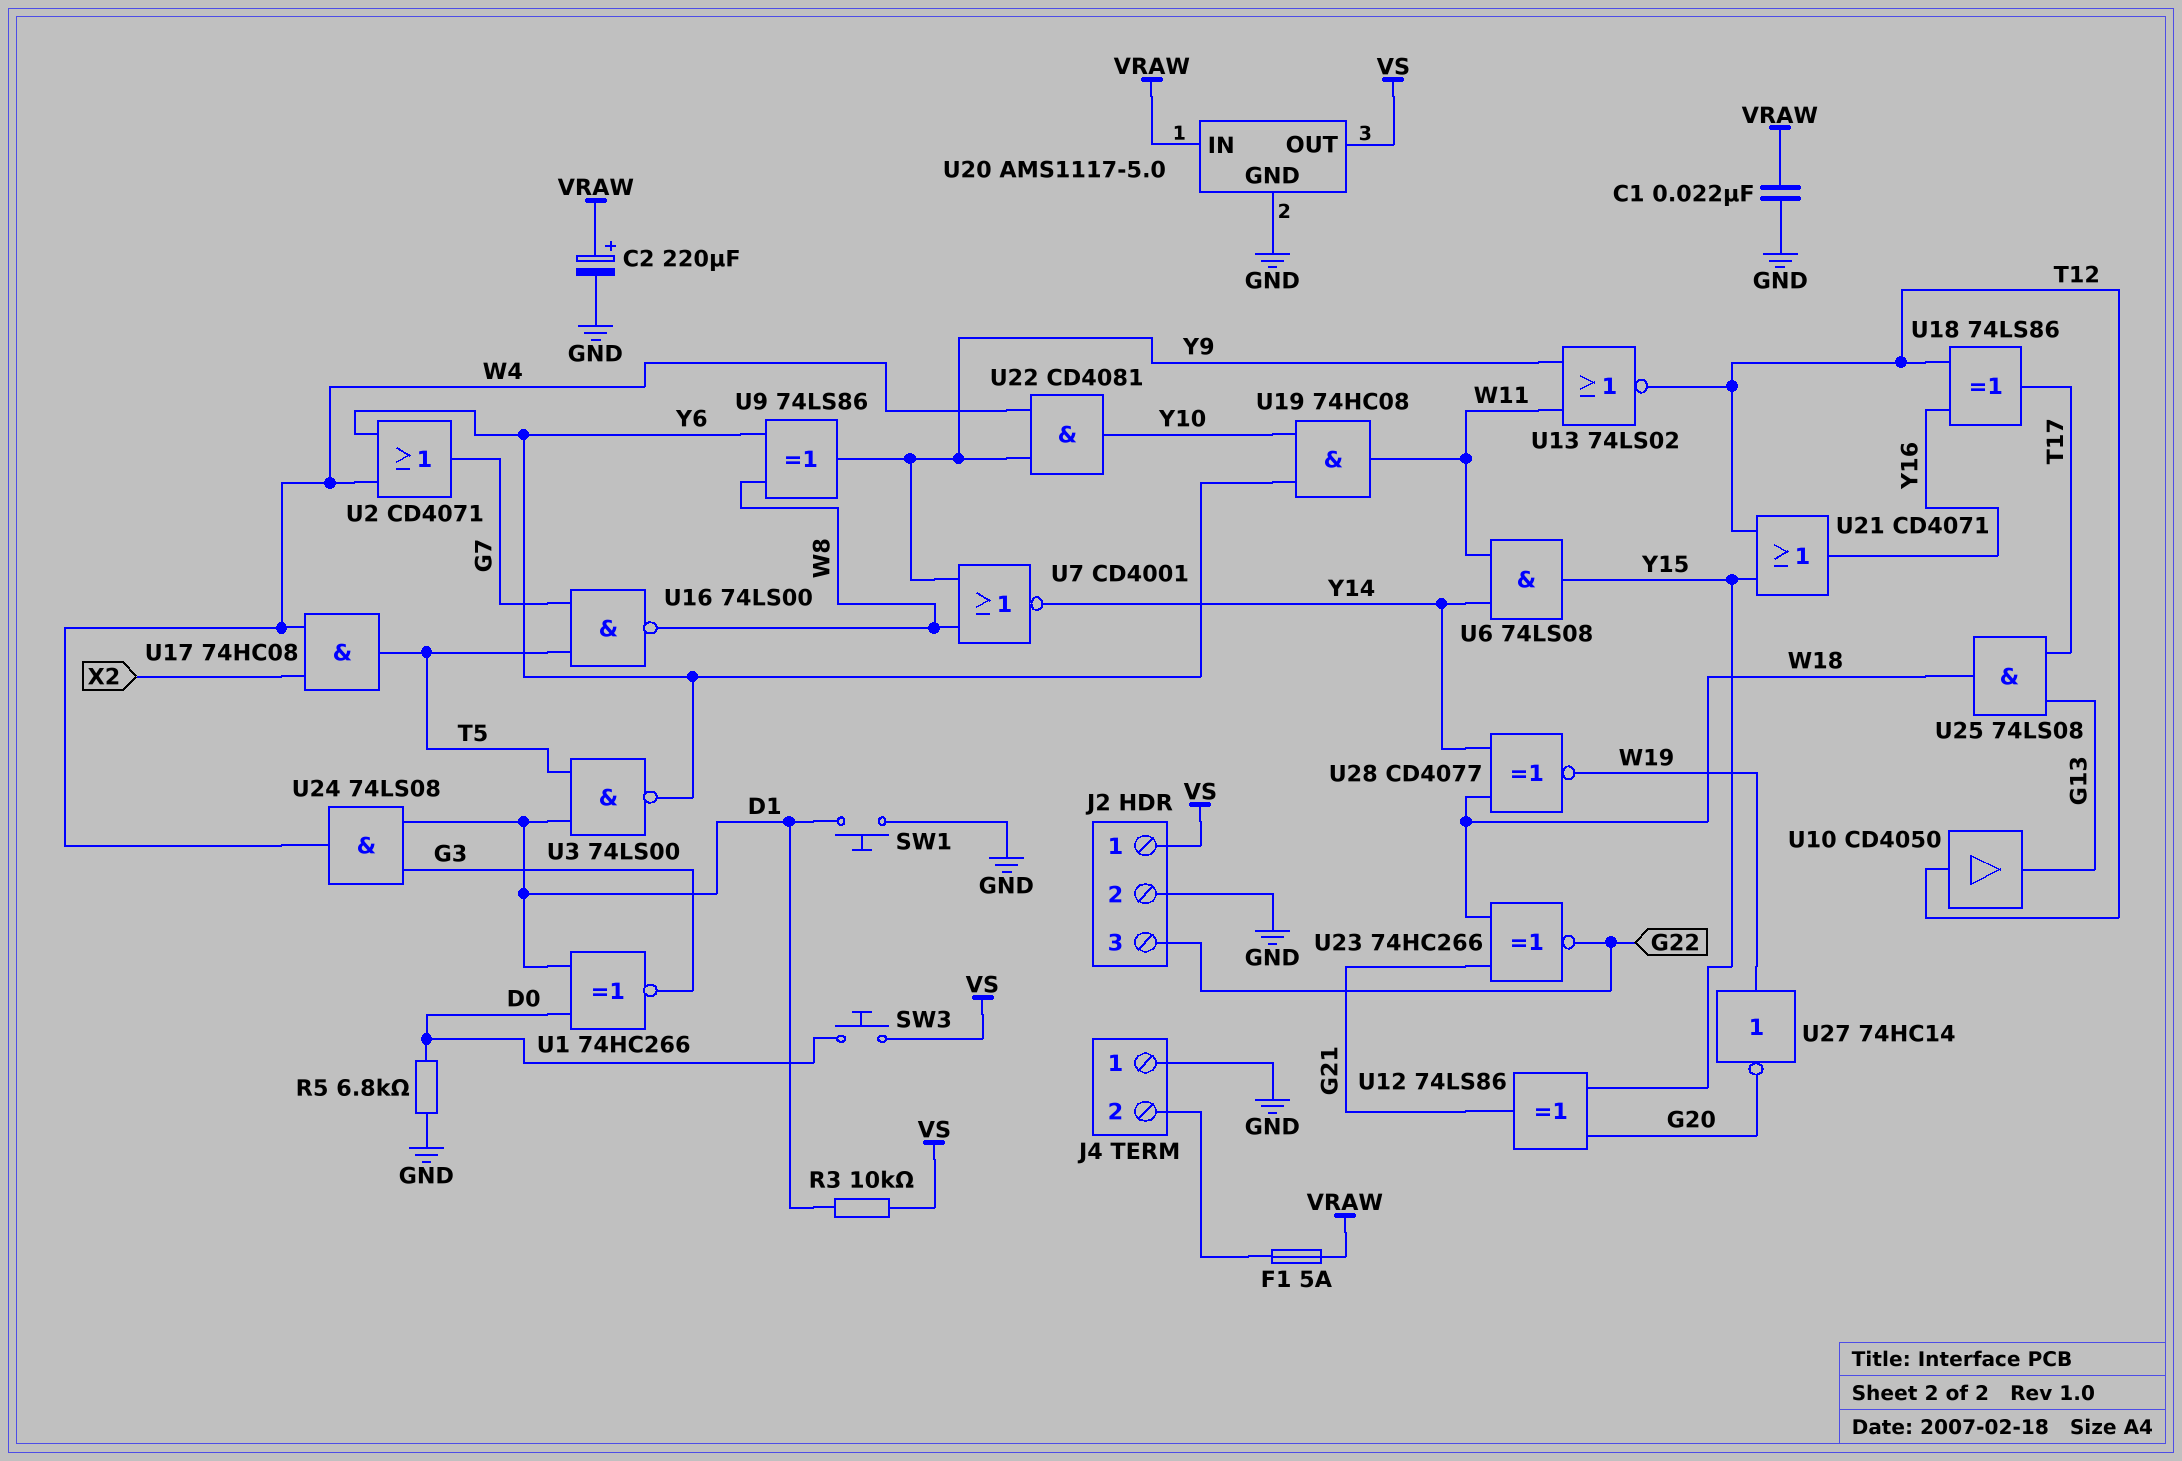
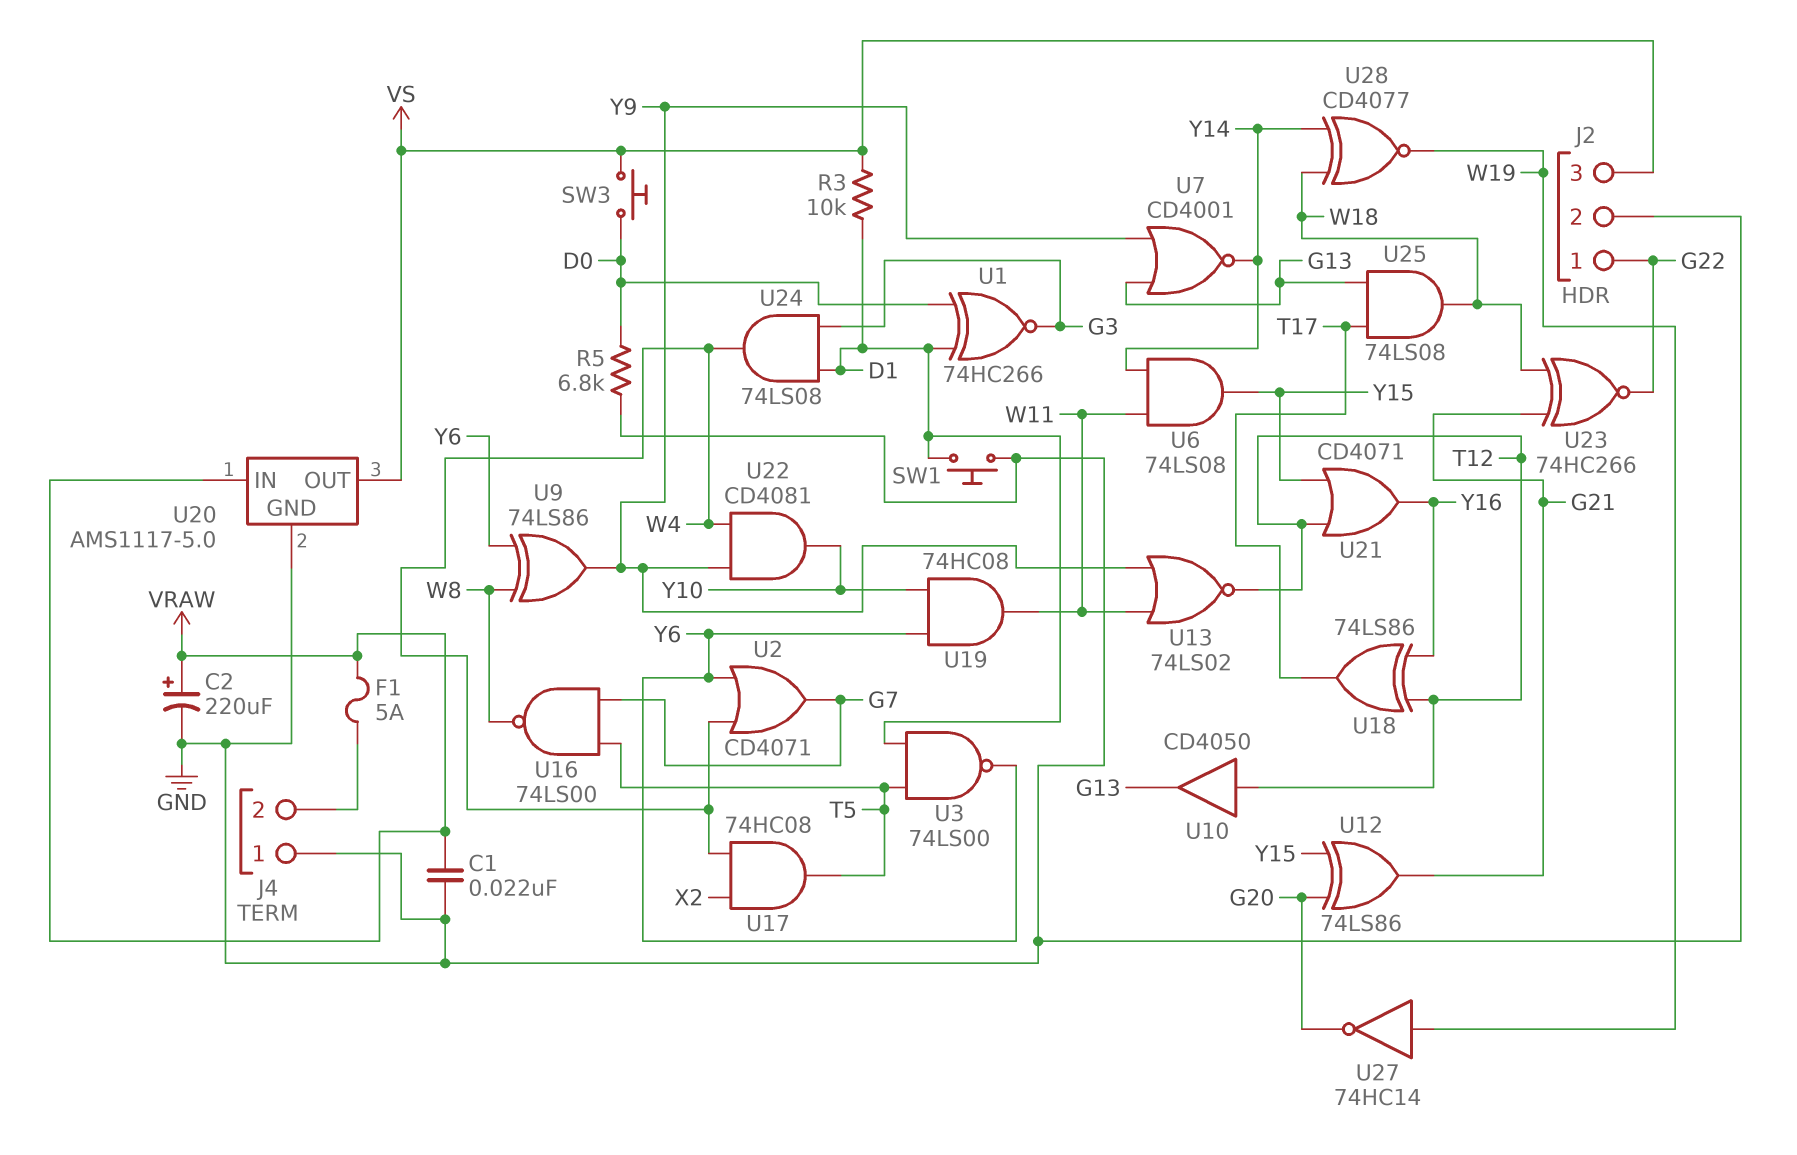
J2 pin 1: VS -> G22
J2 pin 3: G22 -> VS
U7: NOR CD4001 (in W8, in Y9, out Y14) -> NOR CD4001 (in G13, in Y9, out Y14)

